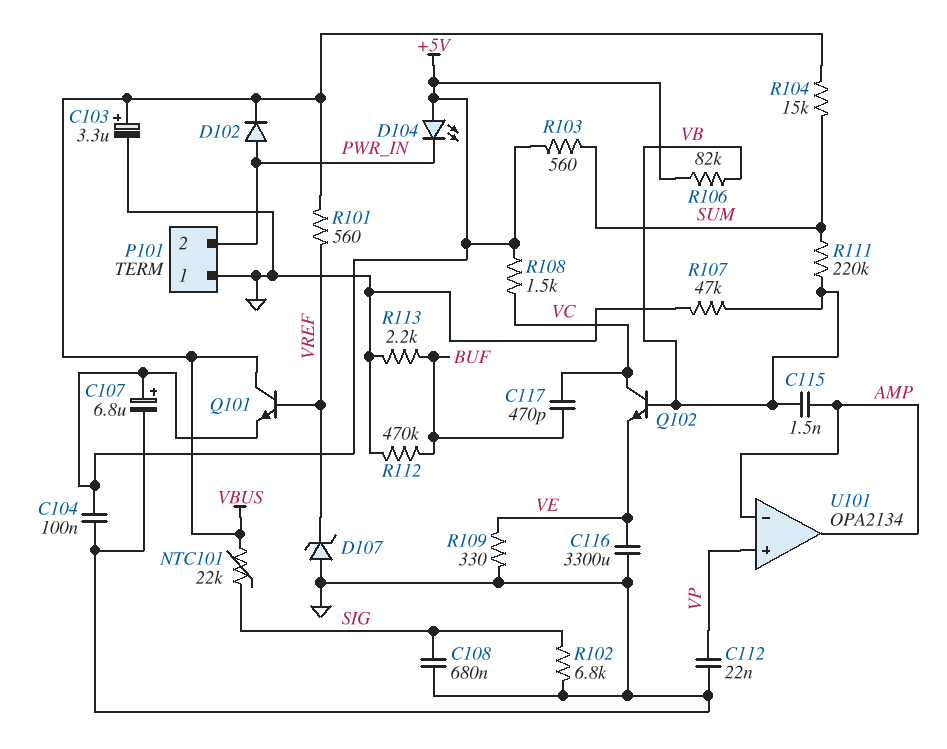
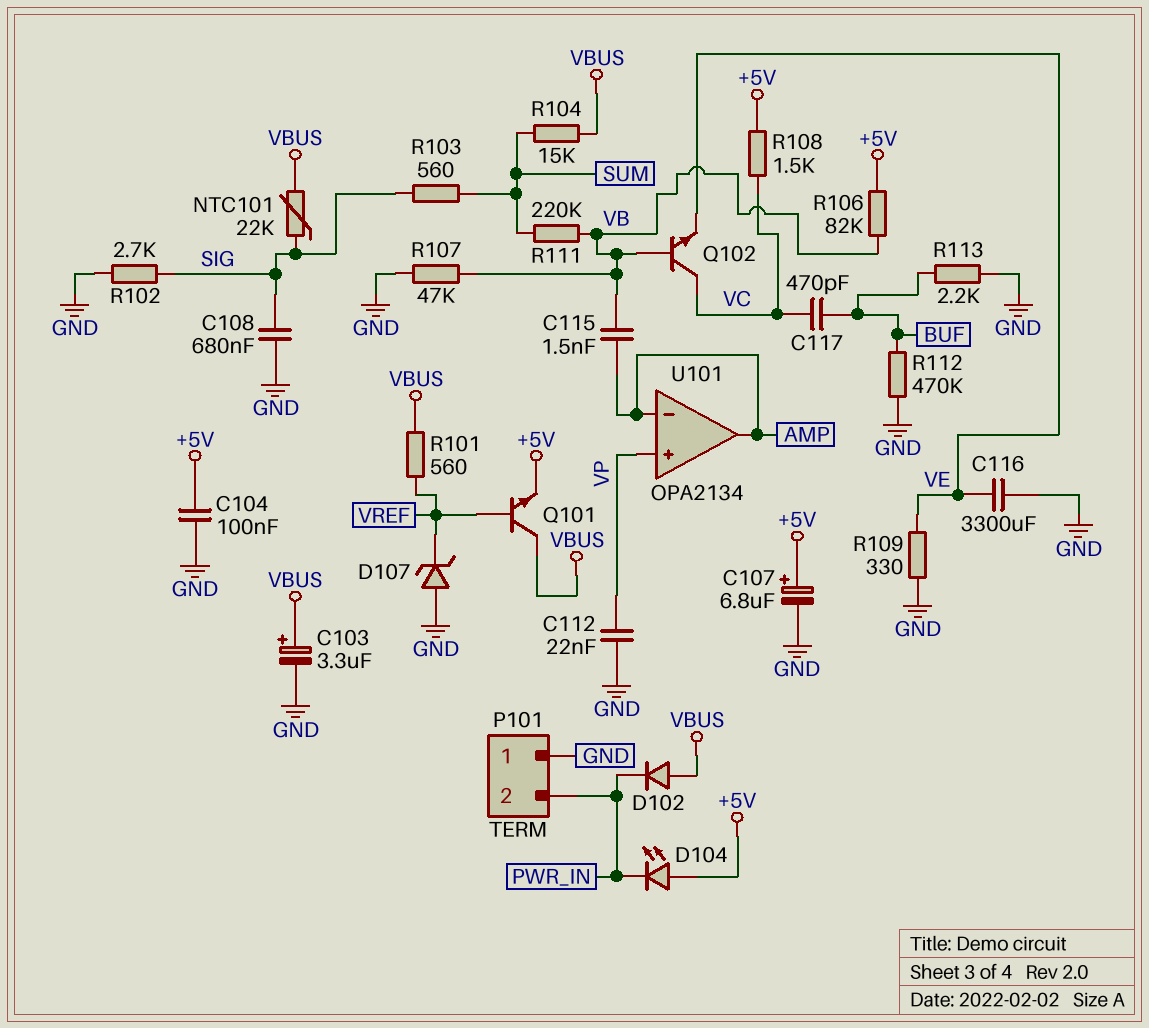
D102: diode (A PWR_IN, K VBUS) -> diode (A VBUS, K PWR_IN)
R102: 6.8k (GND, SIG) -> 2.7k (GND, SIG)
R103: 560 (+5V, SUM) -> 560 (SIG, SUM)

